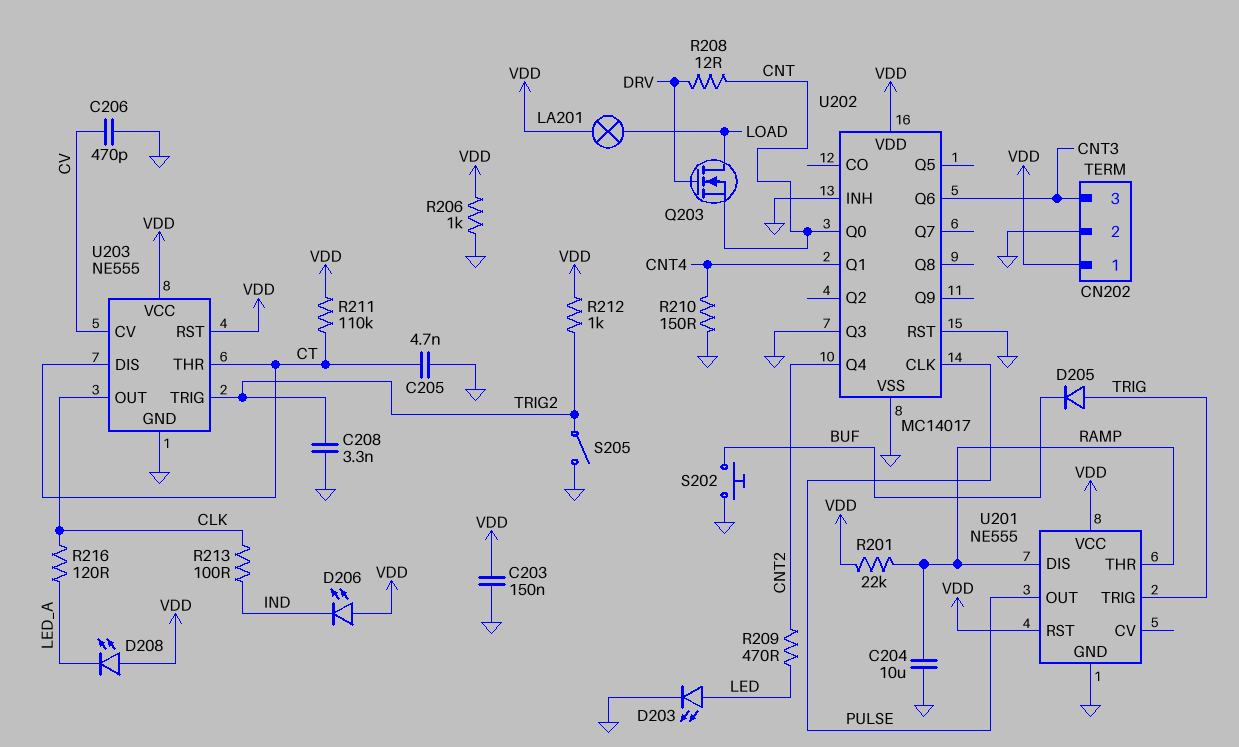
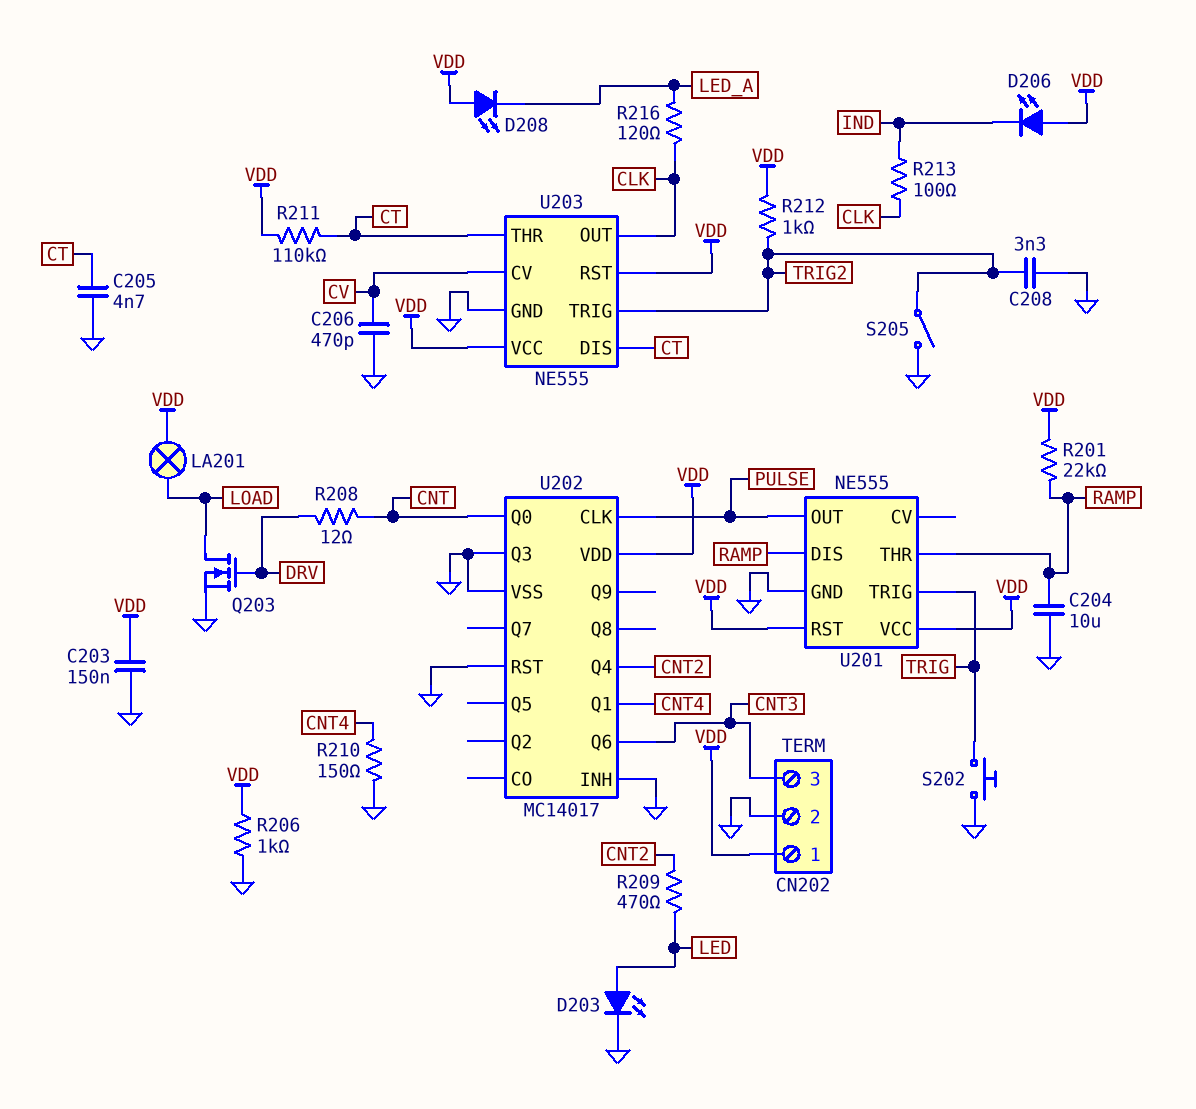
D205: diode (A TRIG, K BUF) -> none
Q203: NMOS (G DRV, D LOAD, S CNT) -> NMOS (G DRV, D LOAD, S GND)
S202: button (BUF, GND) -> button (GND, TRIG)

